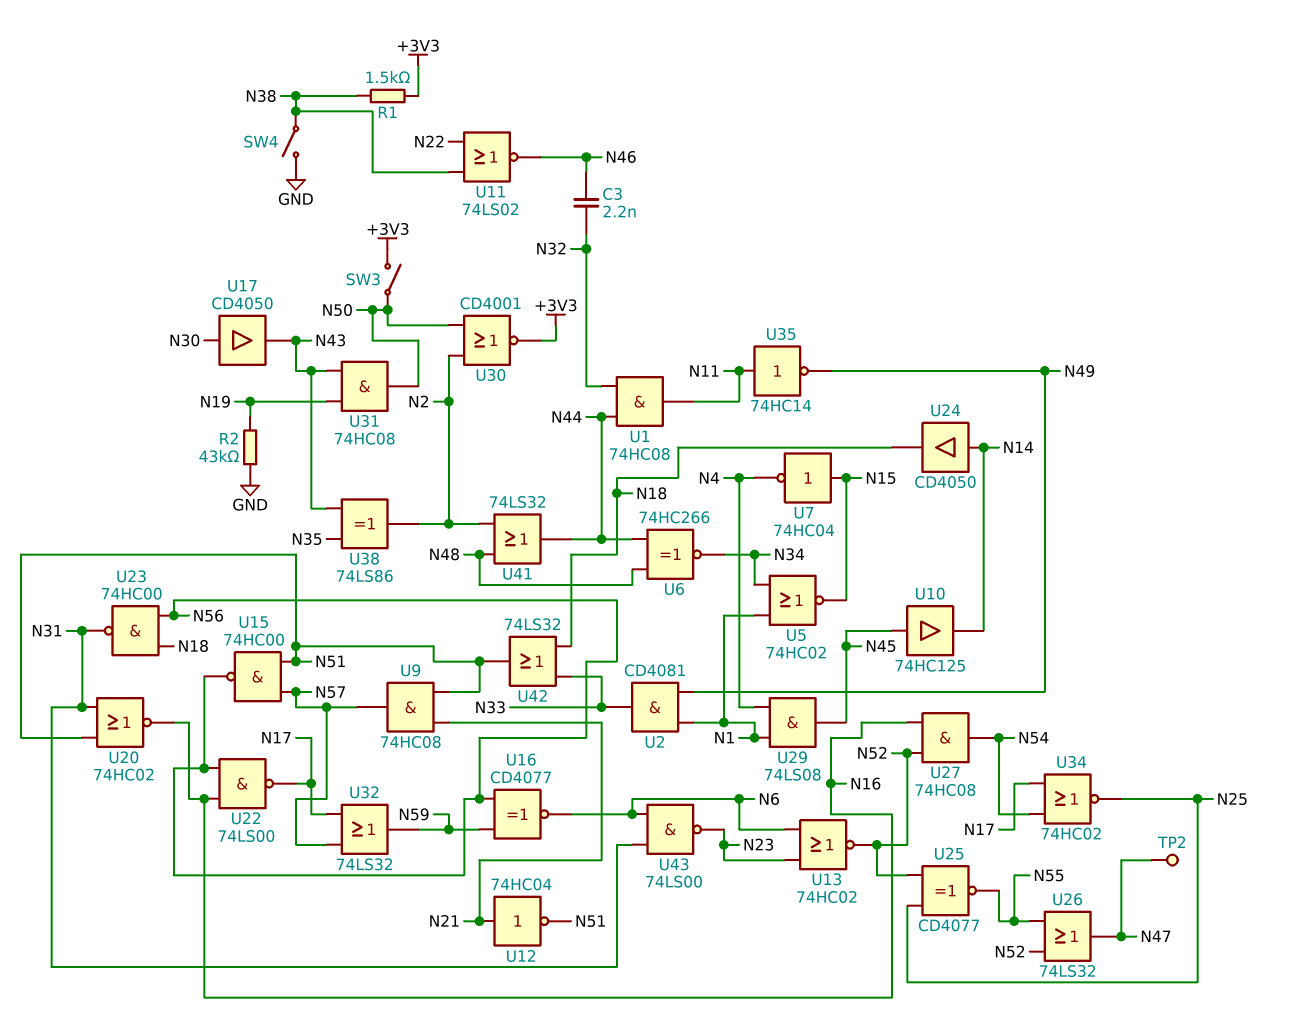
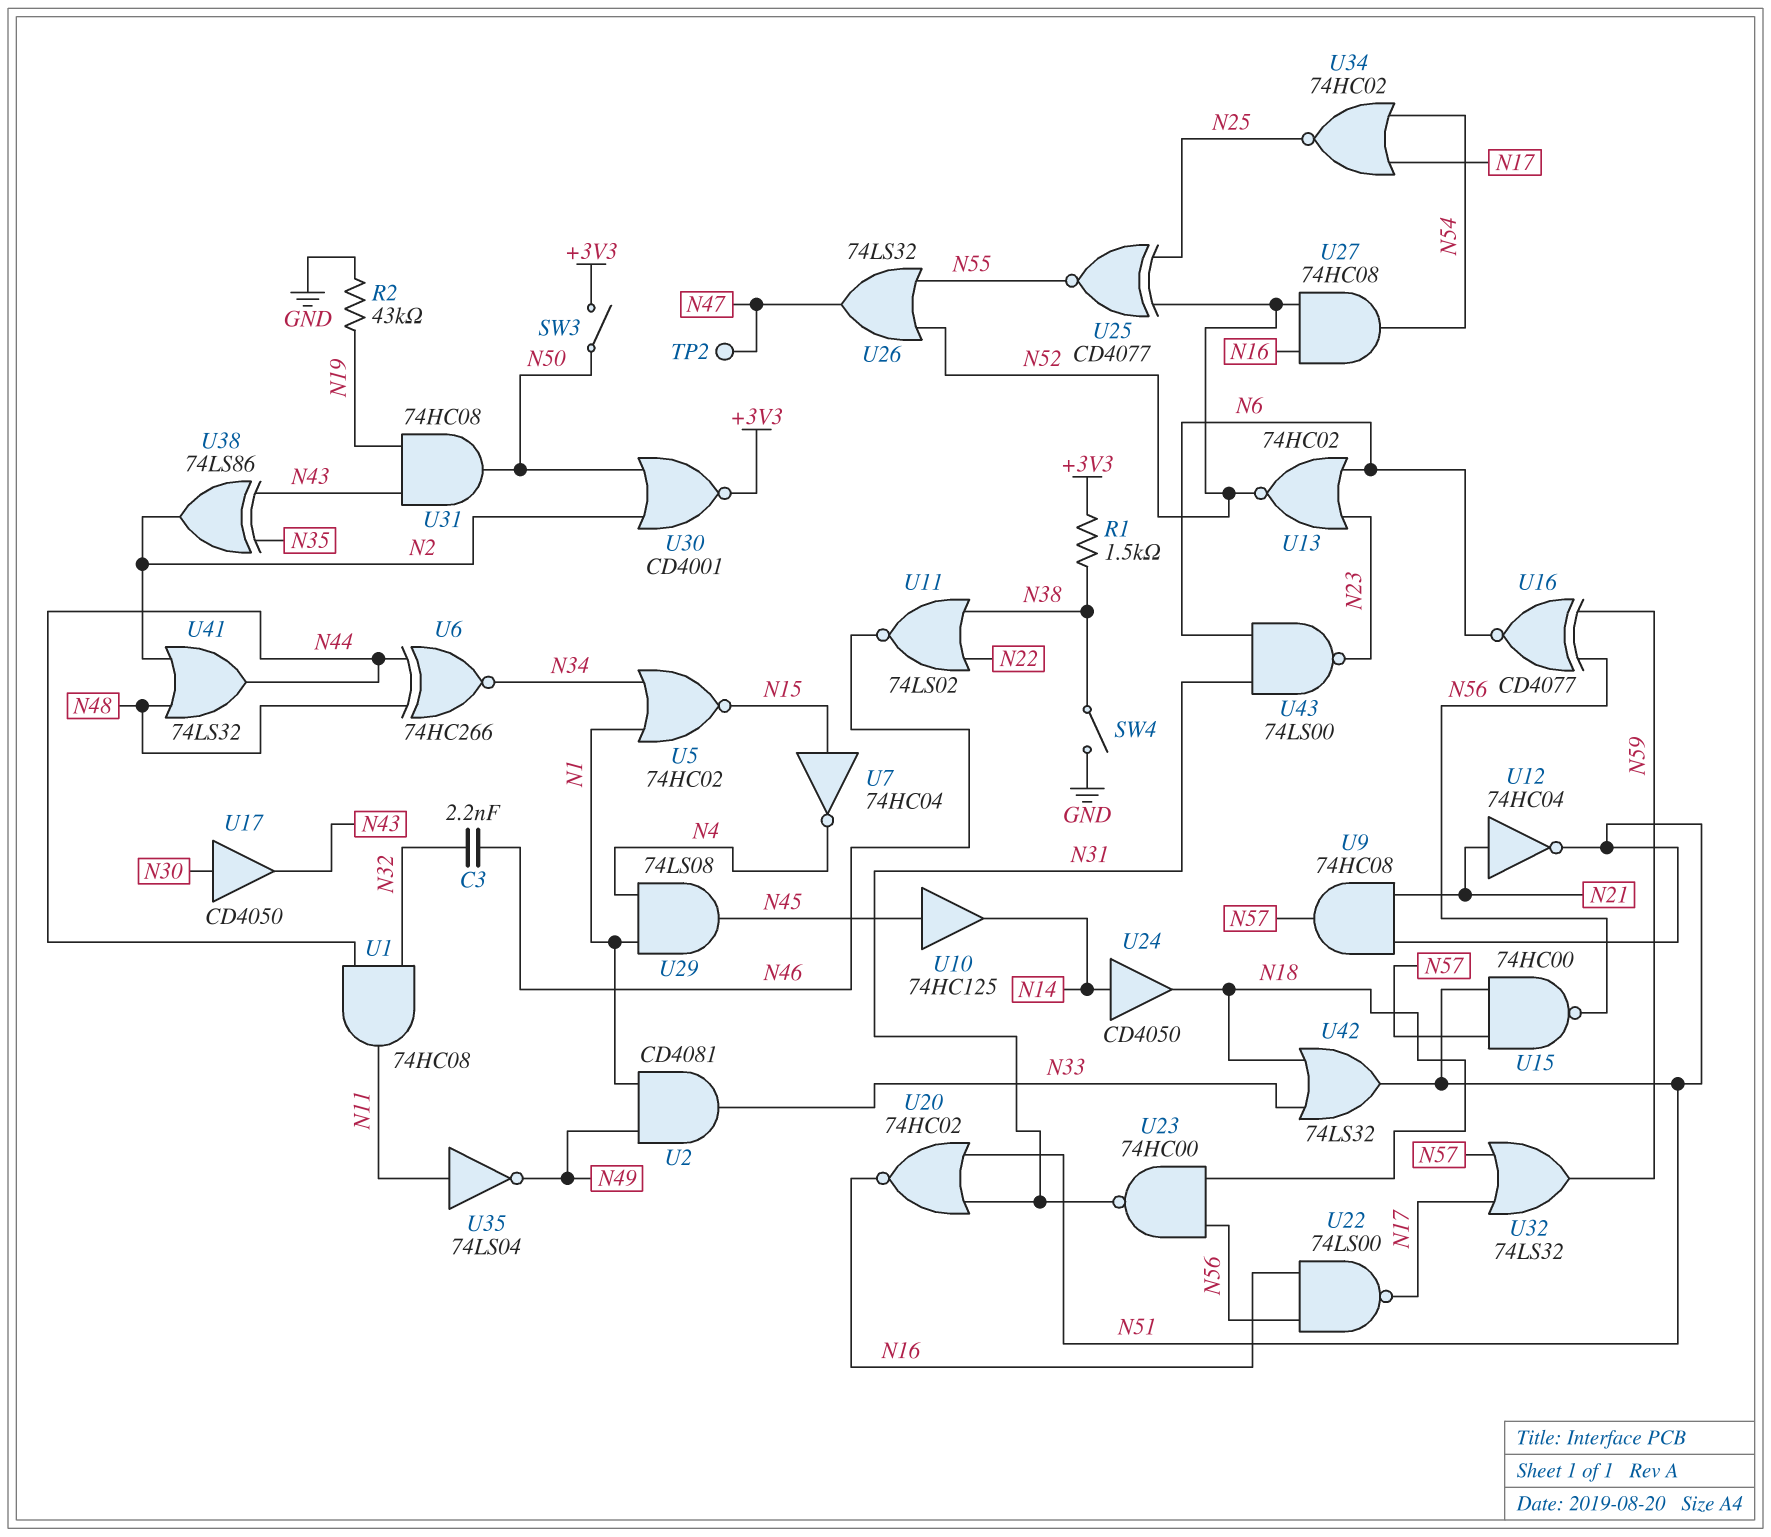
U35: NOT 74HC14 (in N11, out N49) -> NOT 74LS04 (in N11, out N49)

